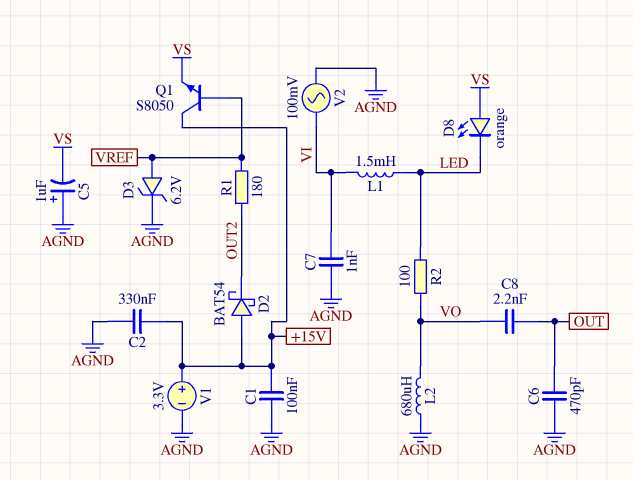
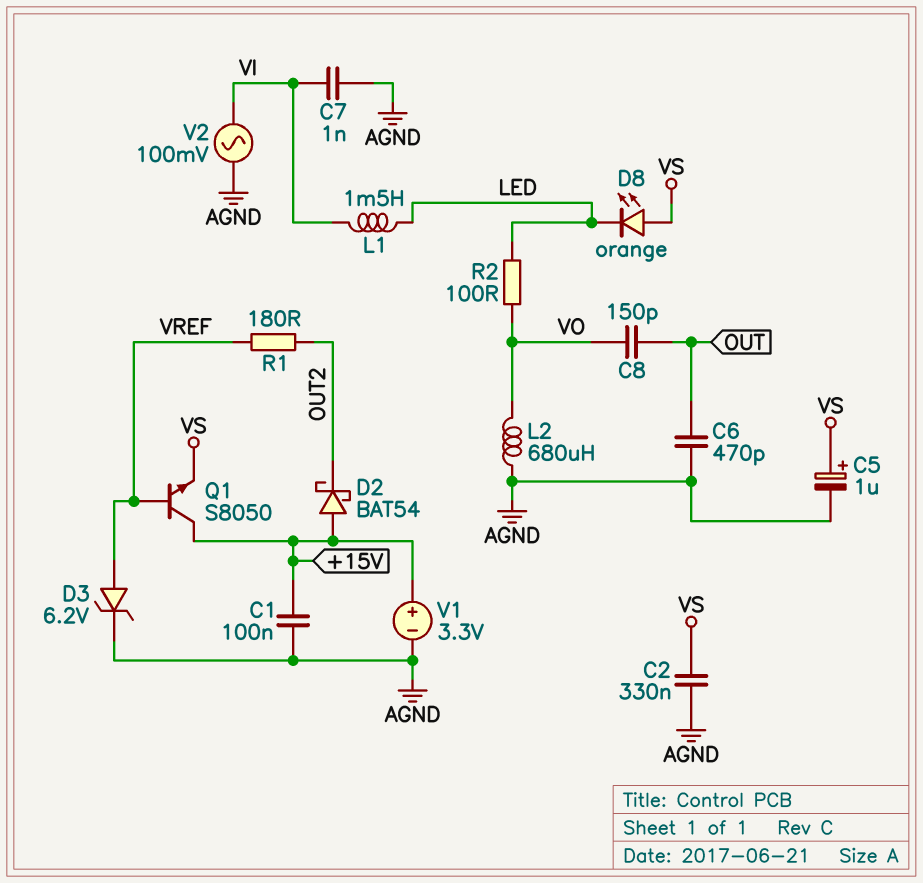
C2: 330nF (+15V, AGND) -> 330nF (AGND, VS)
C5: 1uF (plus AGND, minus VS) -> 1uF (plus VS, minus AGND)
C8: 2.2nF (OUT, VO) -> 150pF (OUT, VO)

